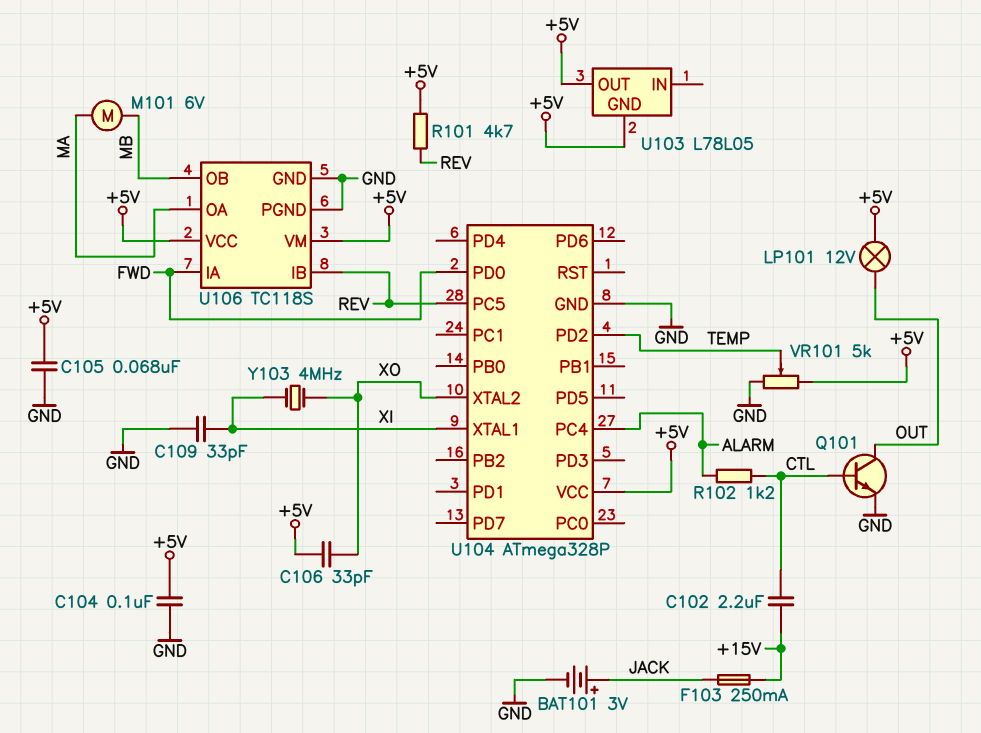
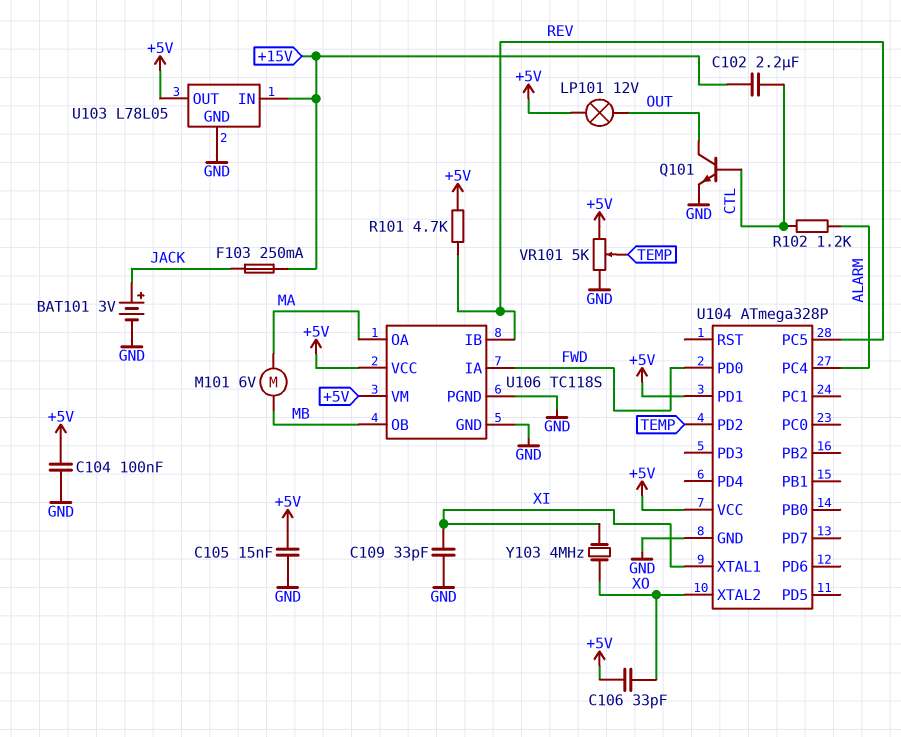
C105: 68nF (+5V, GND) -> 15nF (+5V, GND)
U103 pin GND: +5V -> GND
U103 pin IN: none -> +15V
U104 pin PD1: none -> +5V

